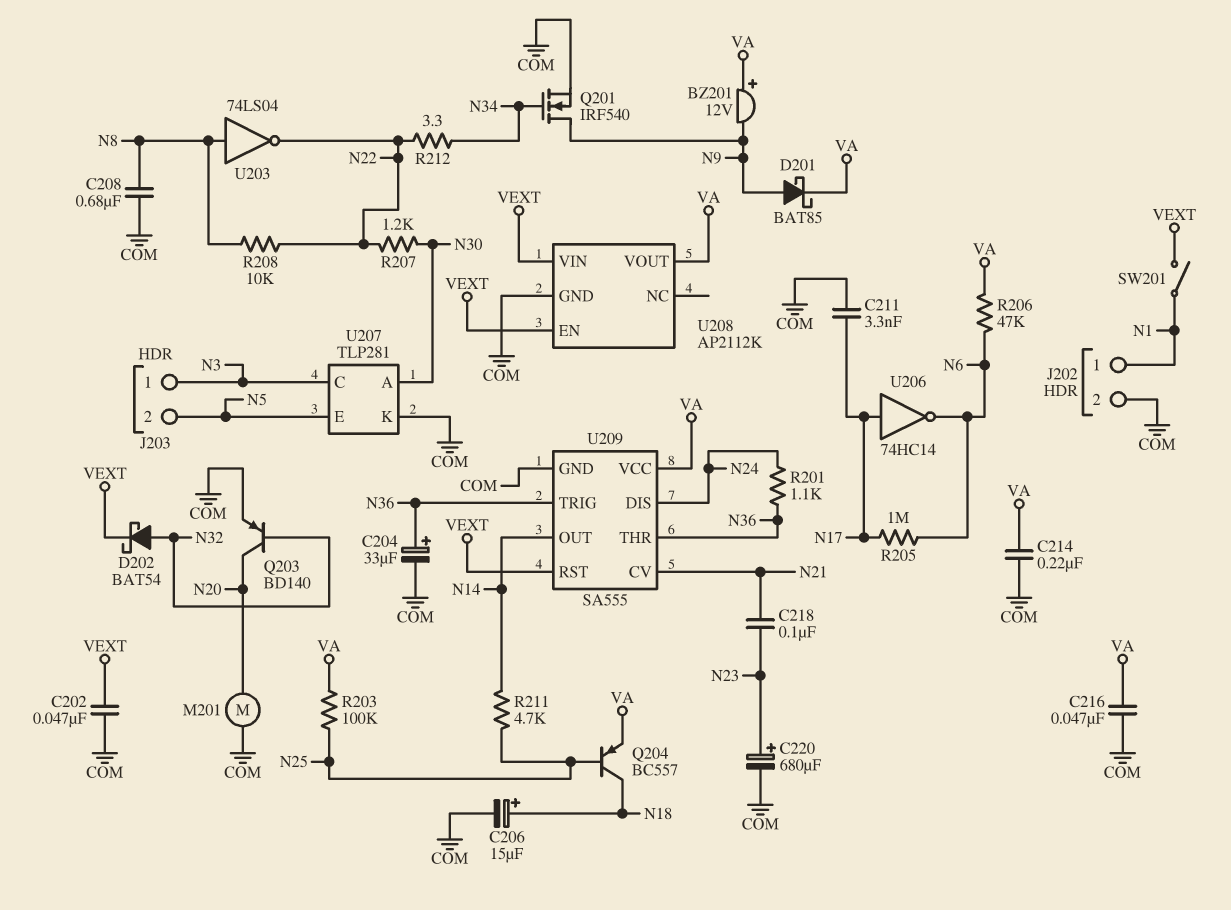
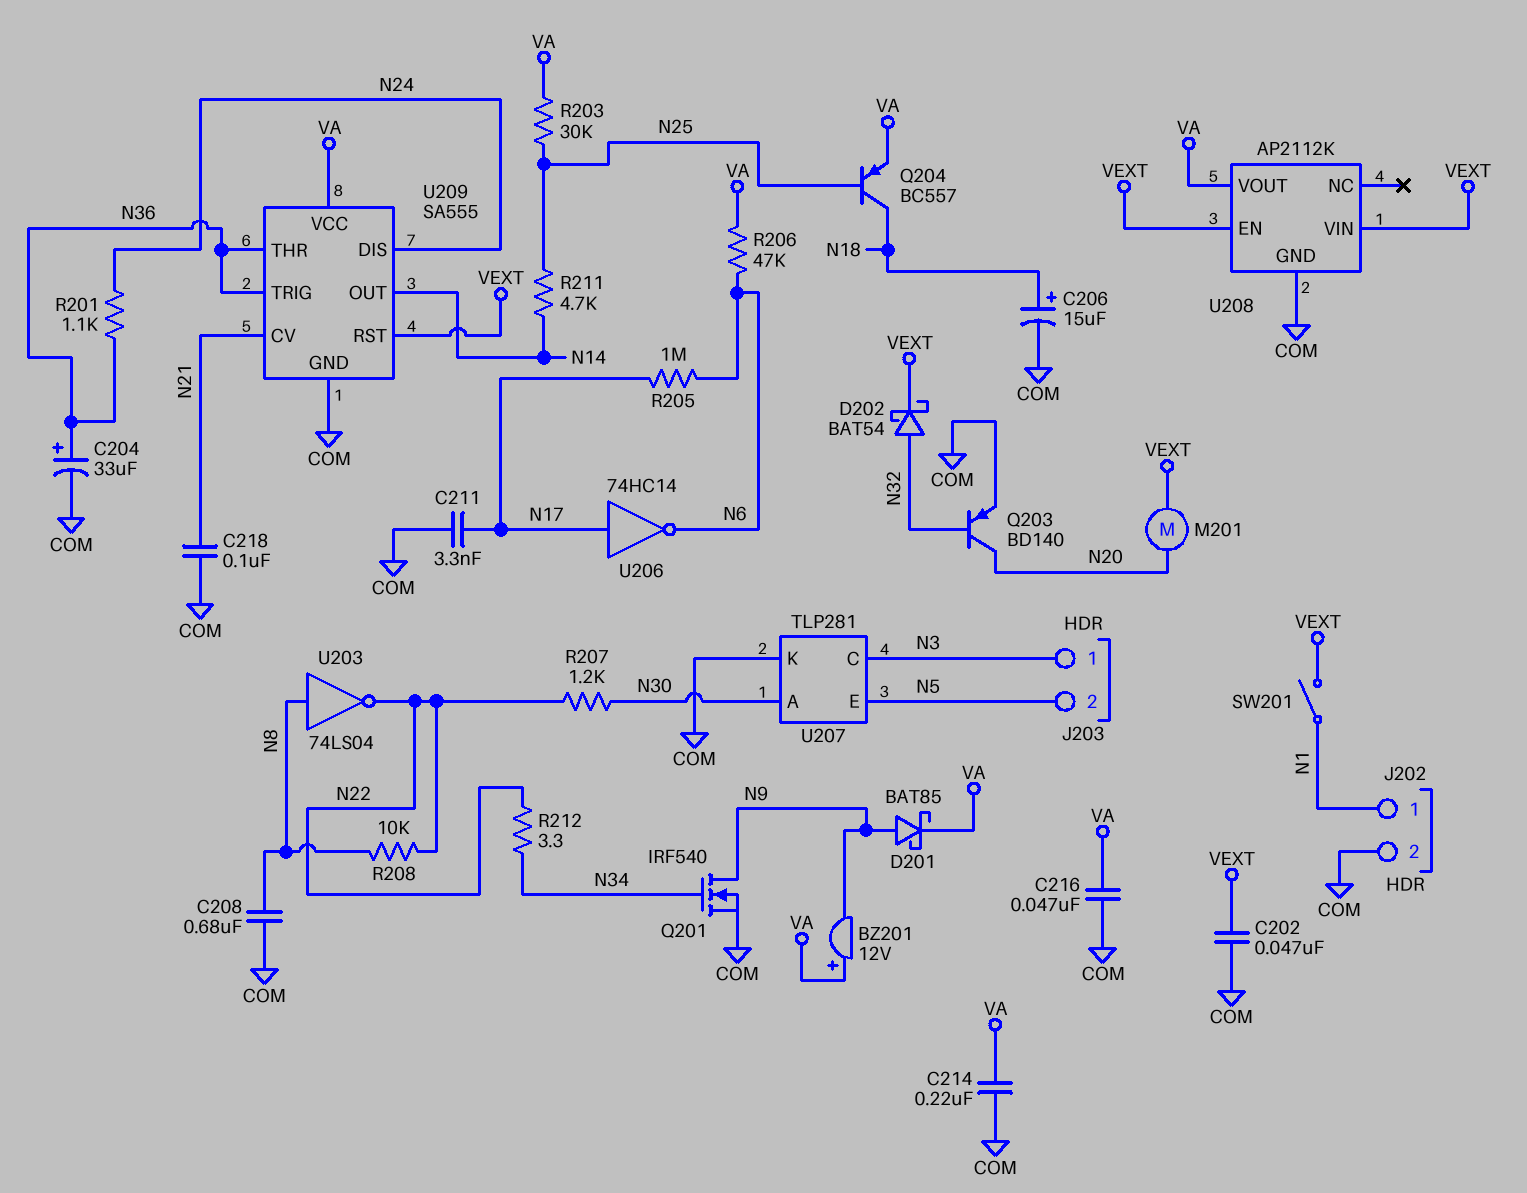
C218: 100nF (N21, N23) -> 100nF (COM, N21)
C220: 680uF (plus N23, minus COM) -> none
M201: motor (COM, N20) -> motor (N20, VEXT)
R203: 100k (N25, VA) -> 30k (N25, VA)

